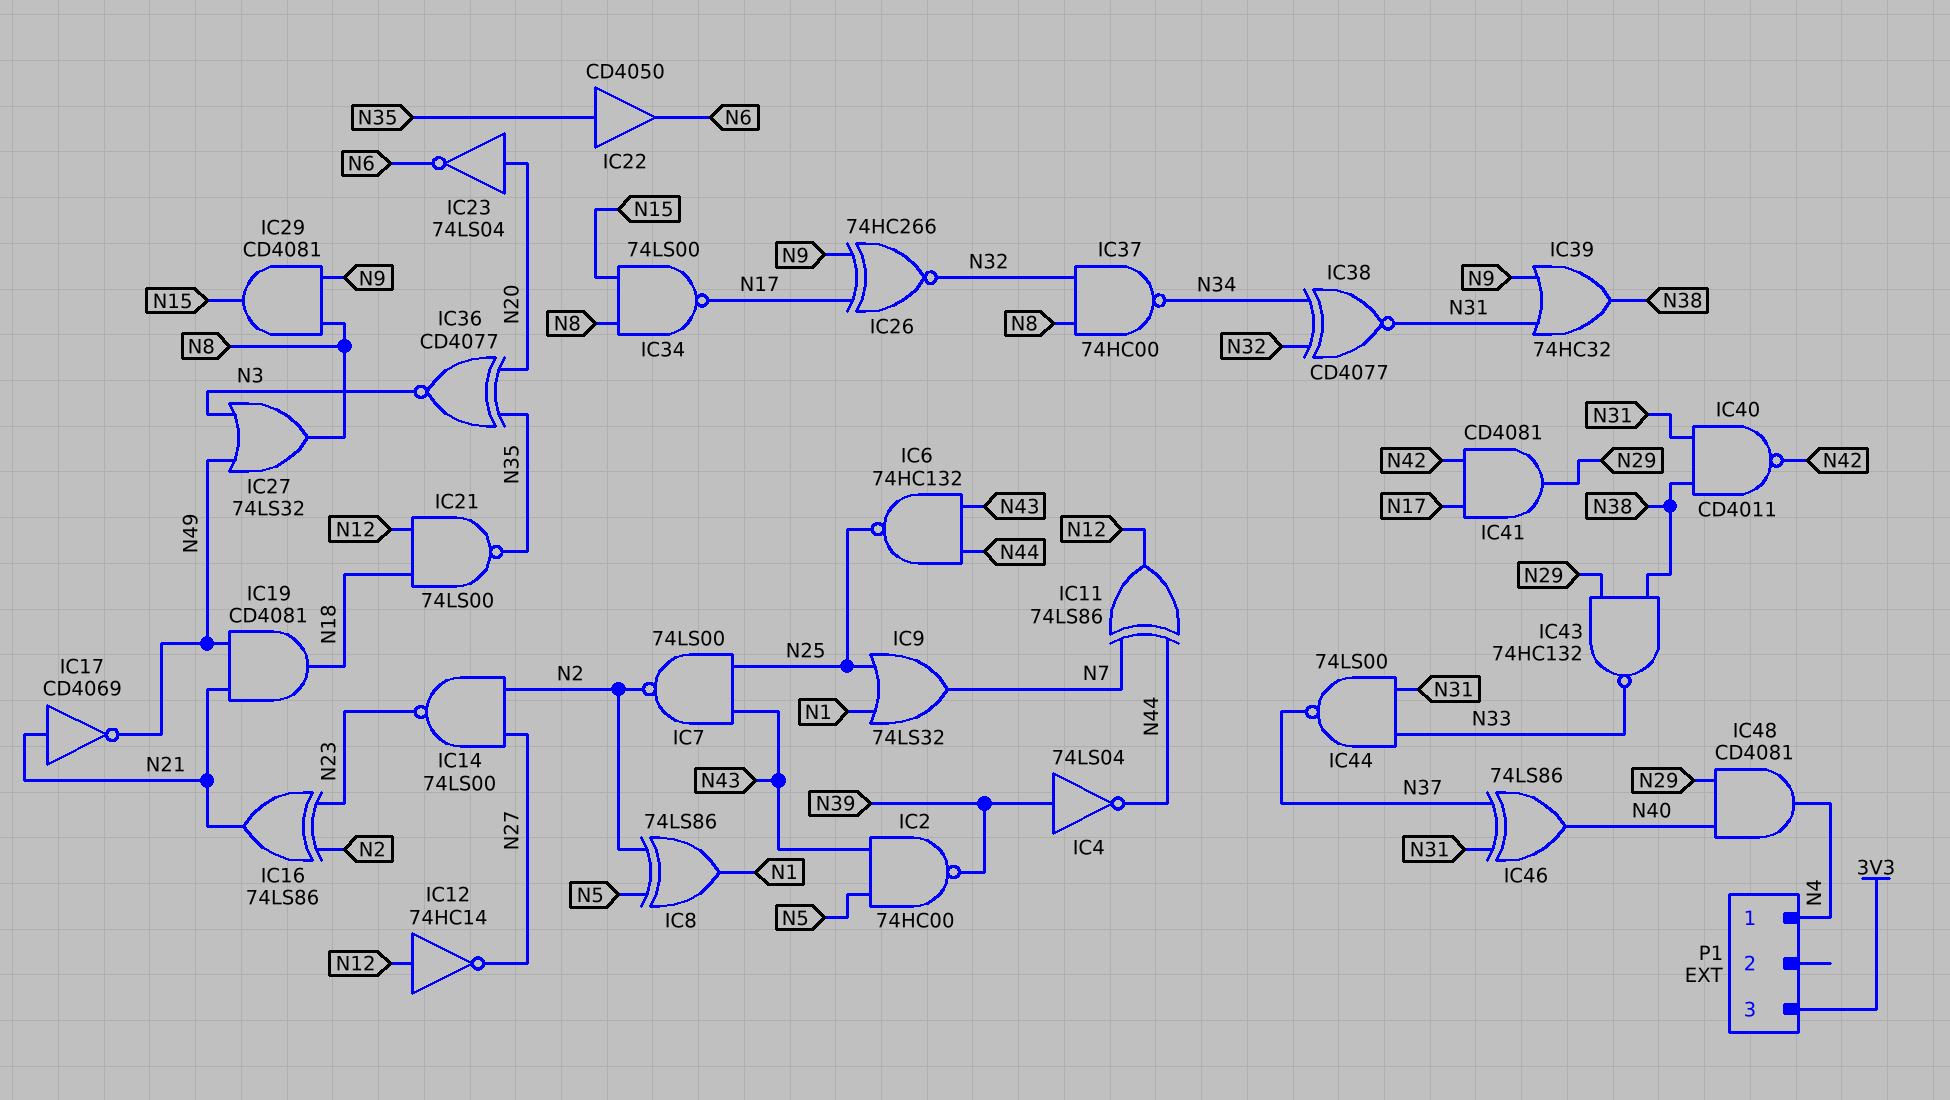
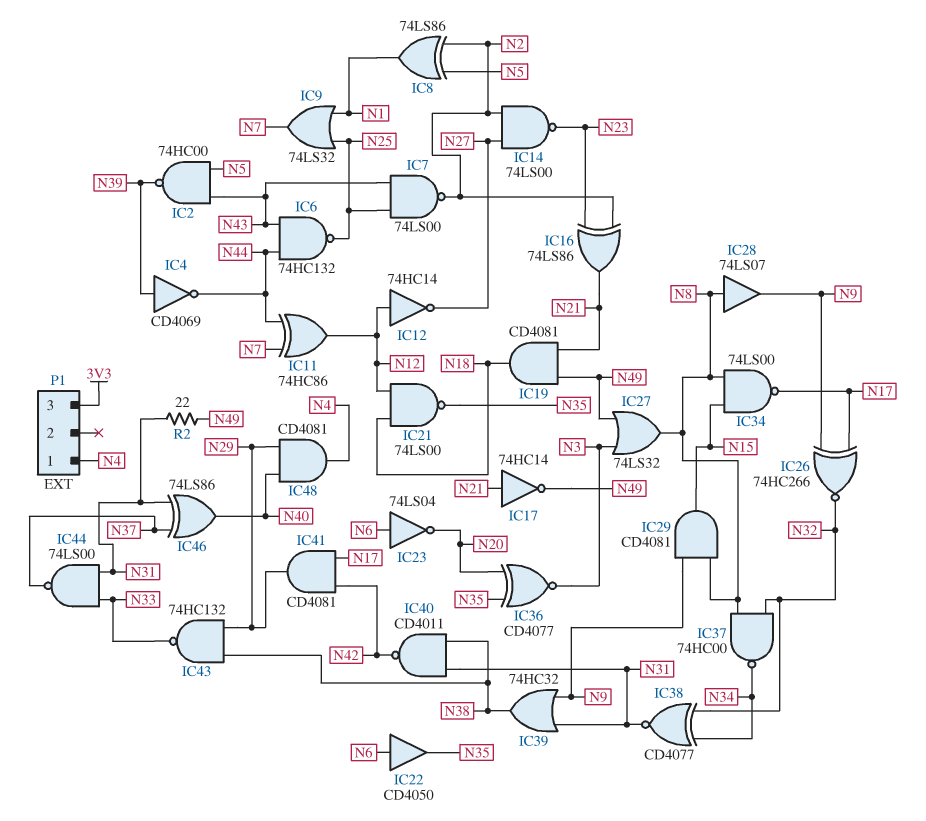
IC4: NOT 74LS04 (in N39, out N44) -> NOT CD4069 (in N39, out N44)
IC11: XOR 74LS86 (in N7, in N44, out N12) -> XOR 74HC86 (in N7, in N44, out N12)
IC17: NOT CD4069 (in N21, out N49) -> NOT 74HC14 (in N21, out N49)
IC22: buffer CD4050 (in N35, out N6) -> buffer CD4050 (in N6, out N35)
IC23: NOT 74LS04 (in N20, out N6) -> NOT 74LS04 (in N6, out N20)
IC28: none -> buffer 74LS07 (in N8, out N9)
R2: none -> 22 (N31, N49)

